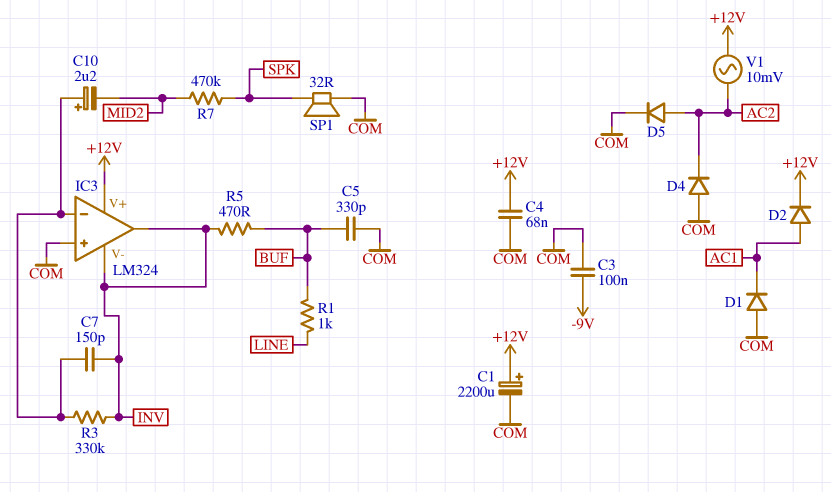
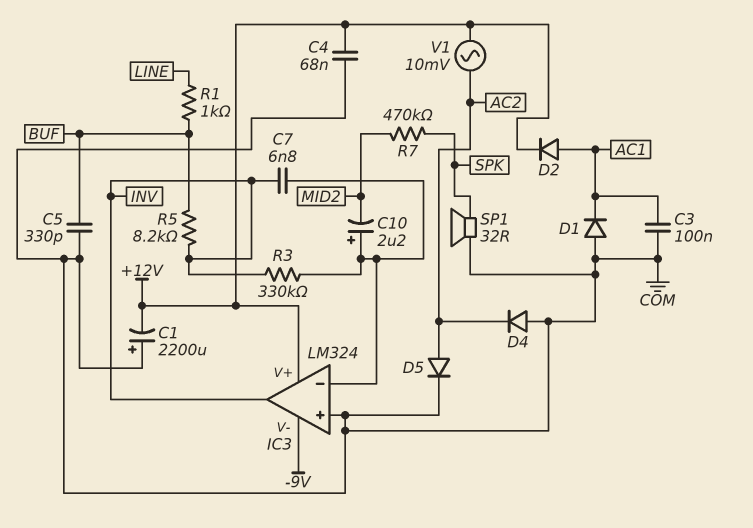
C1: 2200uF (plus +12V, minus COM) -> 2200uF (plus COM, minus +12V)
C3: 100nF (-9V, COM) -> 100nF (AC1, COM)
C7: 150pF (IC3/in-, INV) -> 6.8nF (IC3/in-, INV)
IC3 pin V-: INV -> -9V
R5: 470 (BUF, INV) -> 8.2k (BUF, INV)

